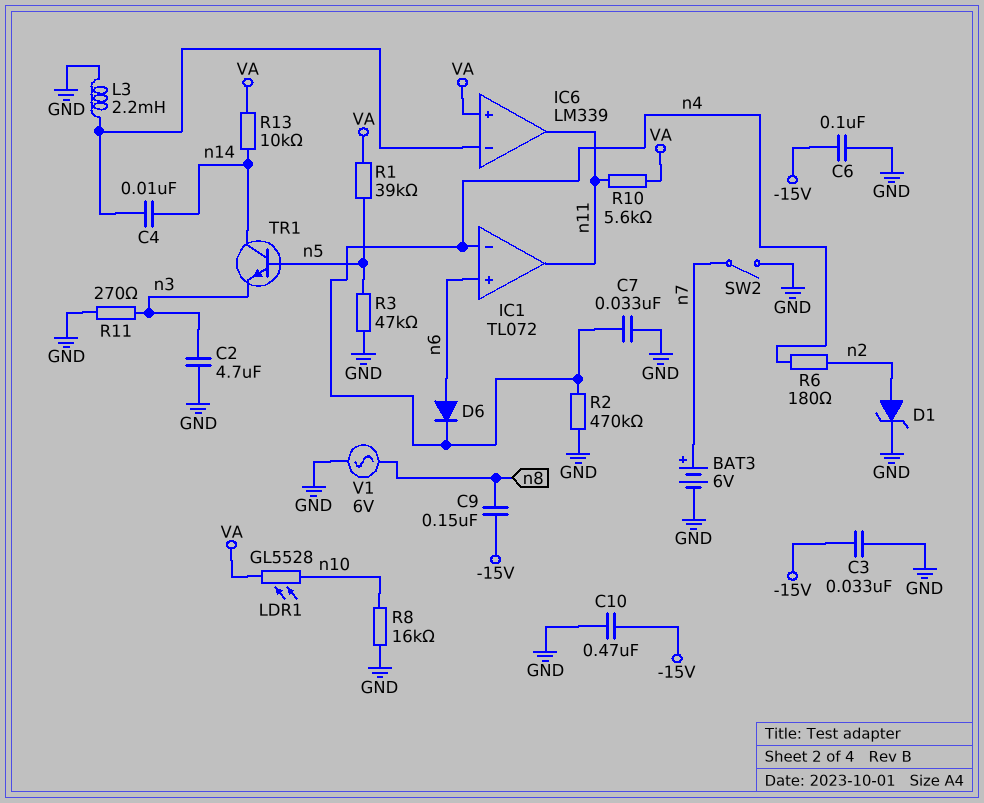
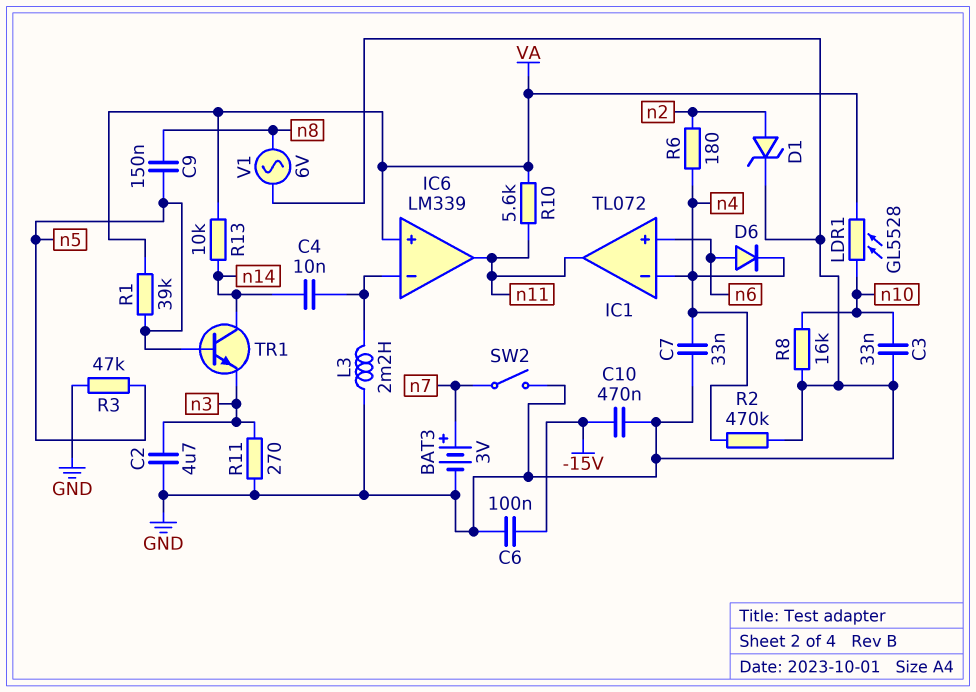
BAT3: 6V (plus n7, minus GND) -> 3V (plus n7, minus GND)
C3: 33nF (-15V, GND) -> 33nF (GND, n10)
C9: 150nF (-15V, n8) -> 150nF (n5, n8)

